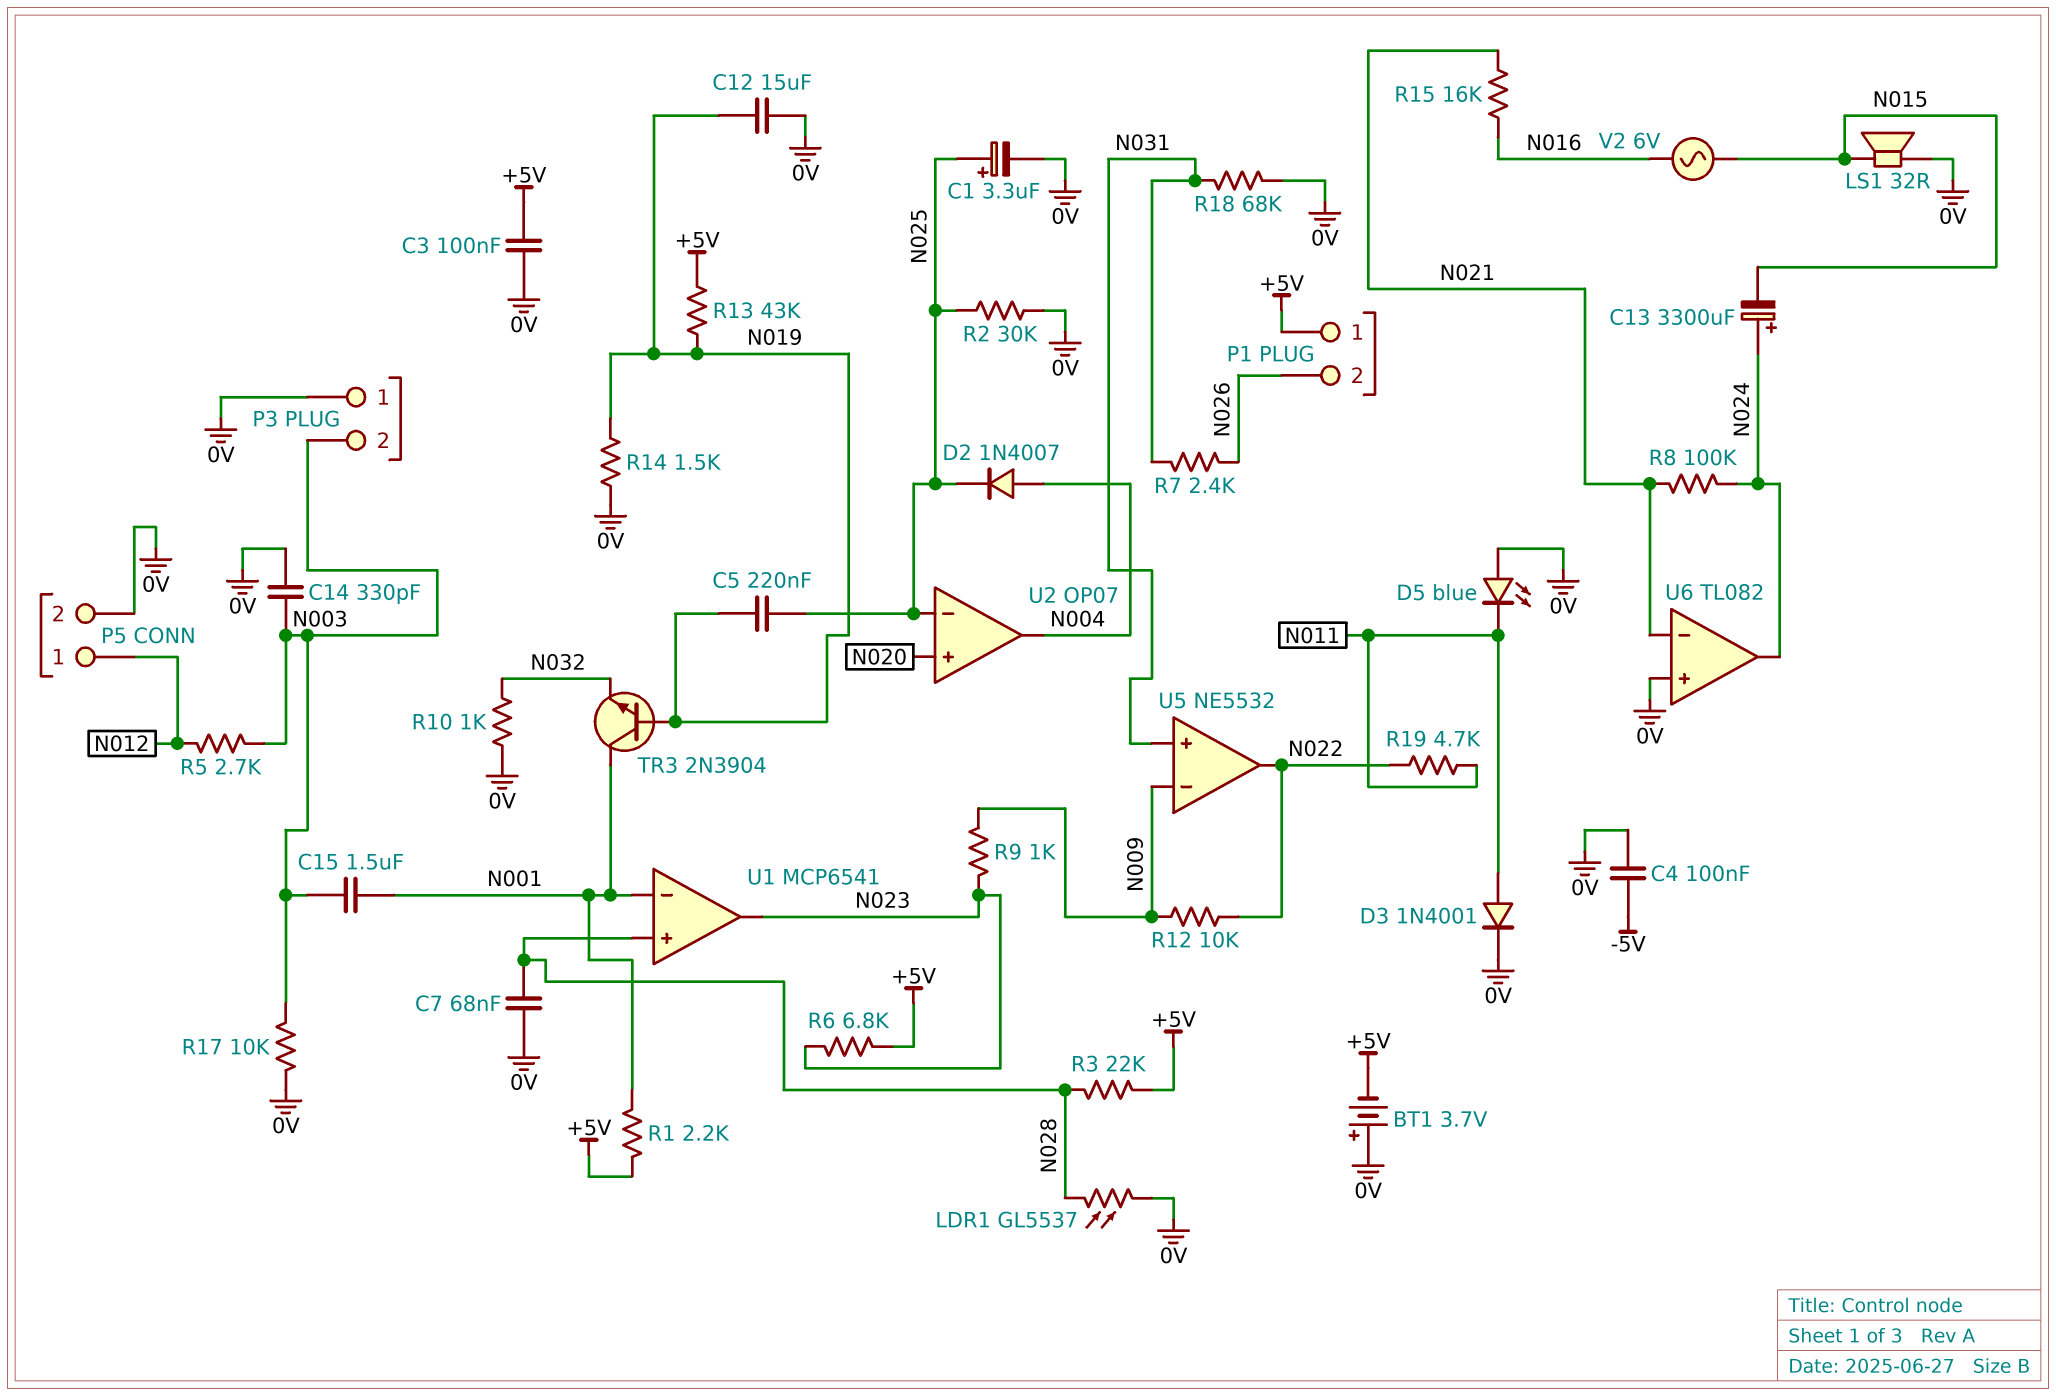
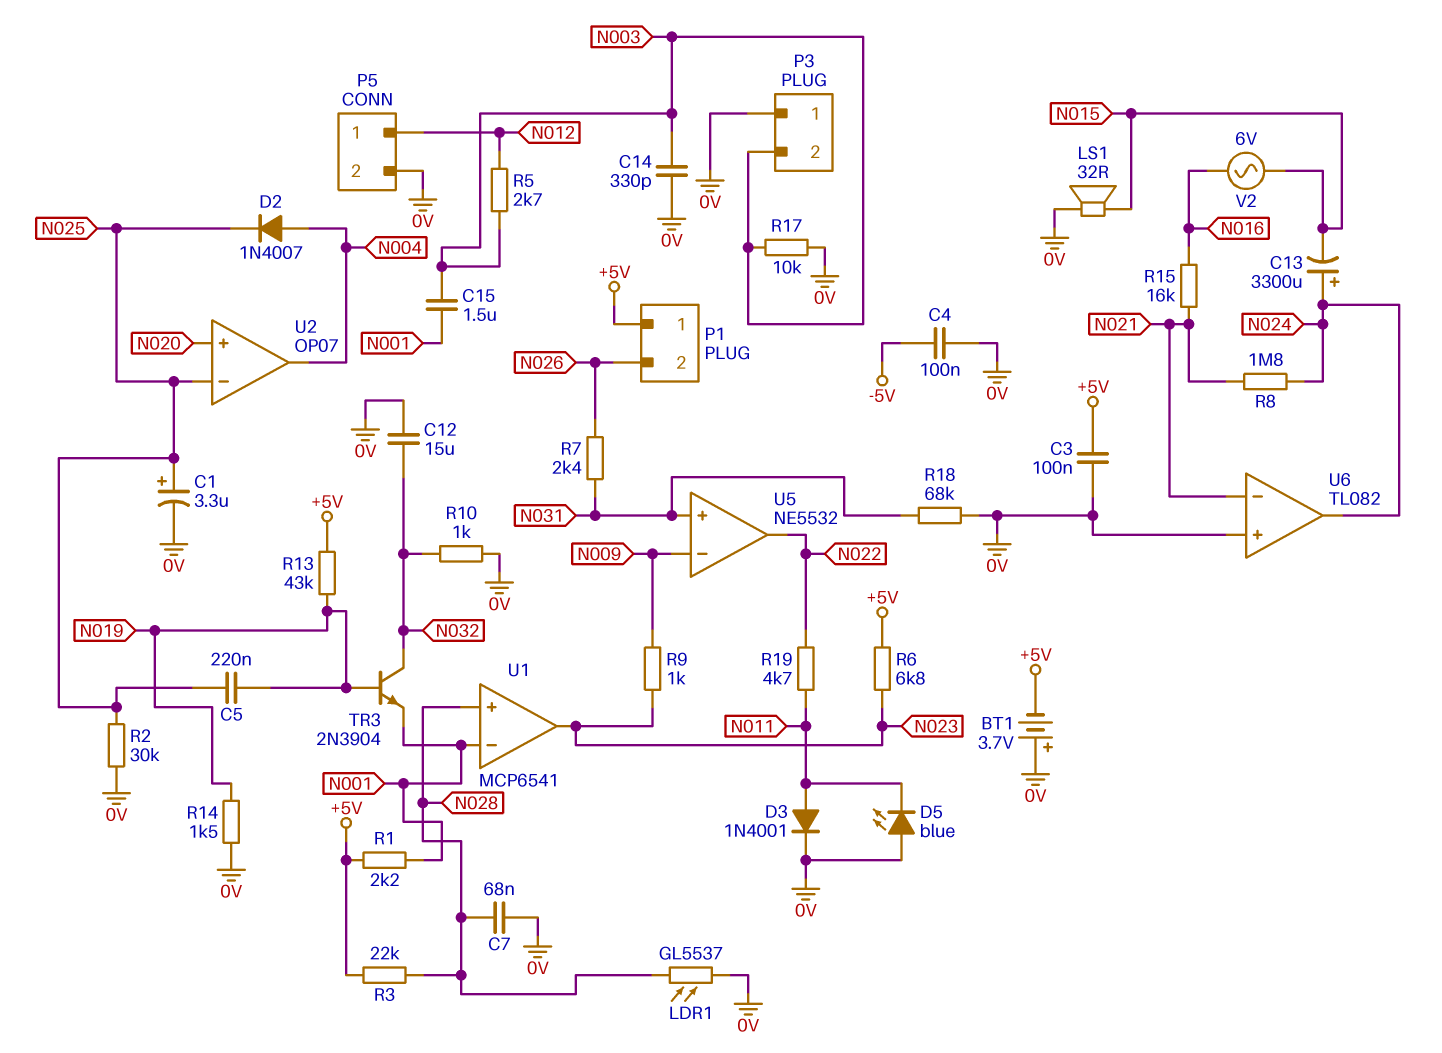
C12: 15uF (0V, N019) -> 15uF (0V, N032)
R8: 100k (N021, N024) -> 1.8M (N021, N024)
R12: 10k (N009, N022) -> none
TR3: NPN 2N3904 (B N019, C N001, E N032) -> NPN 2N3904 (B N019, C N032, E N001)

